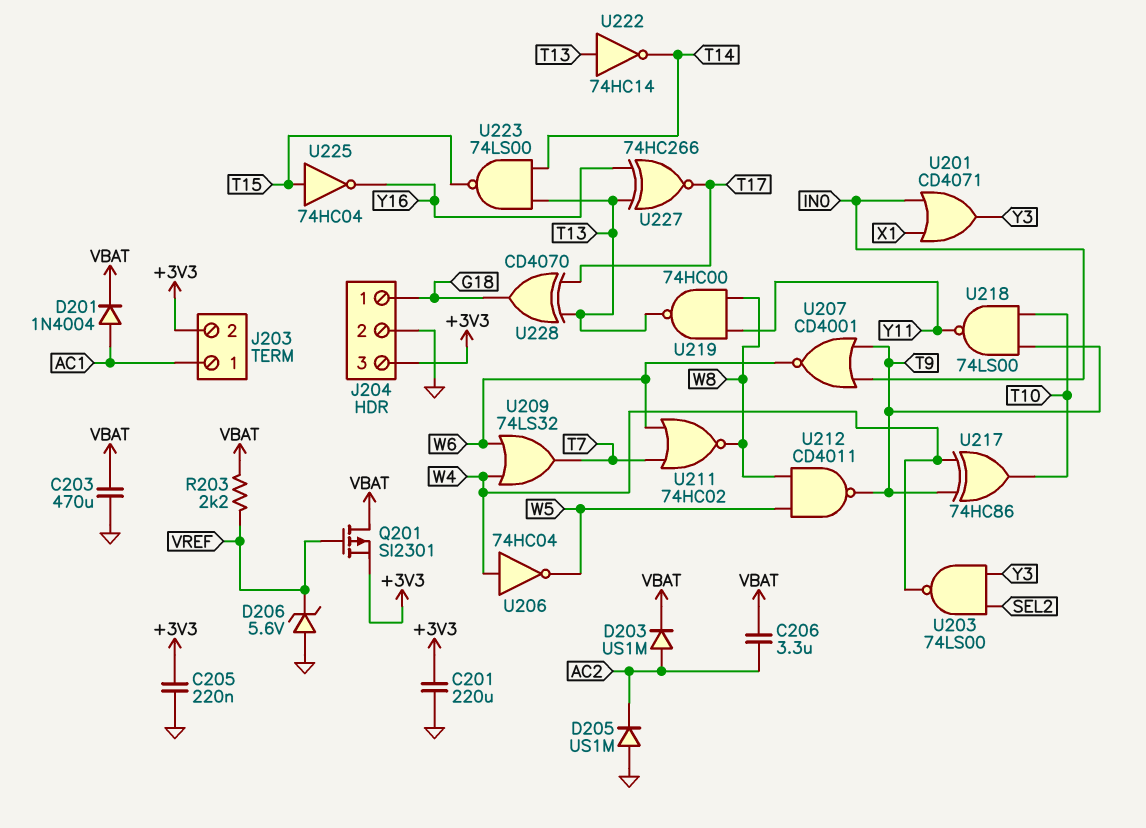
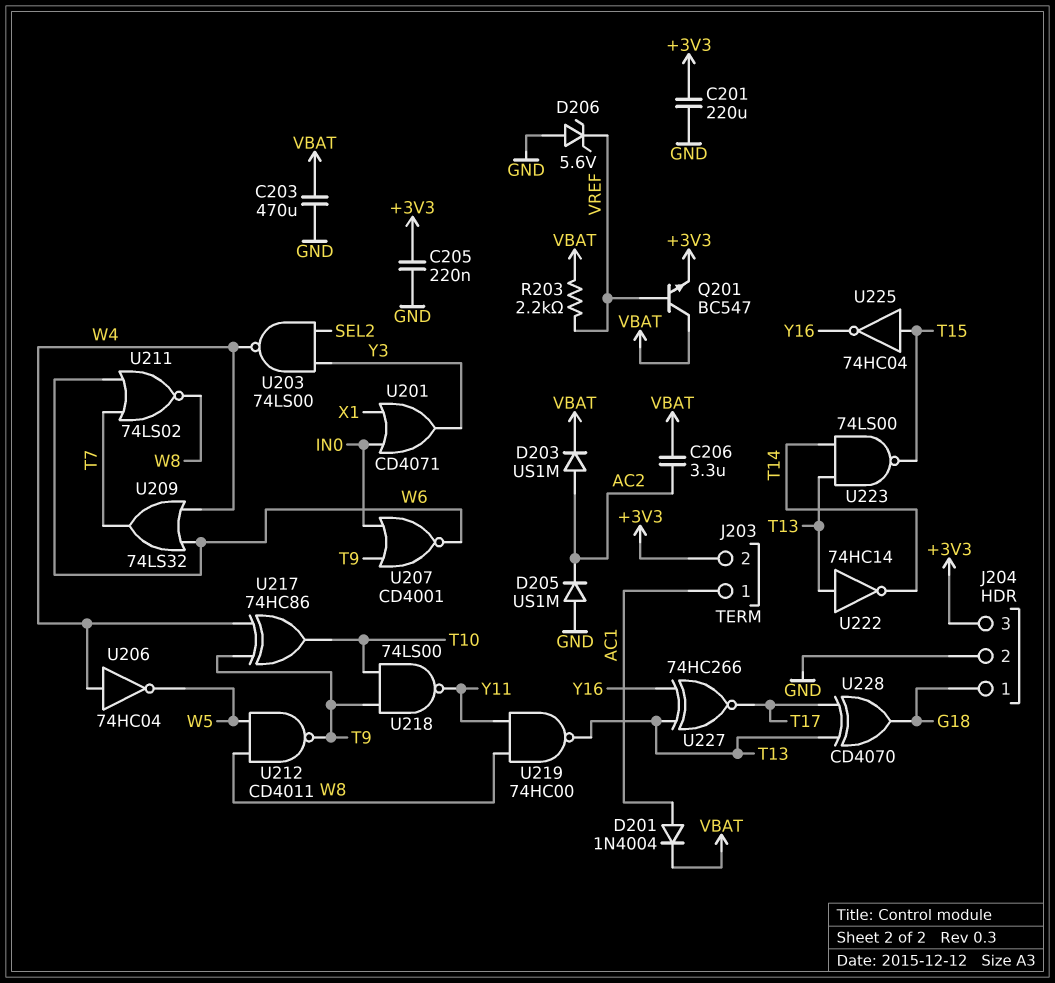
Q201: PMOS SI2301 (G VREF, D VBAT, S +3V3) -> NPN BC547 (B VREF, C VBAT, E +3V3)
U211: NOR 74HC02 (in T7, in W6, out W8) -> NOR 74LS02 (in T7, in W6, out W8)

